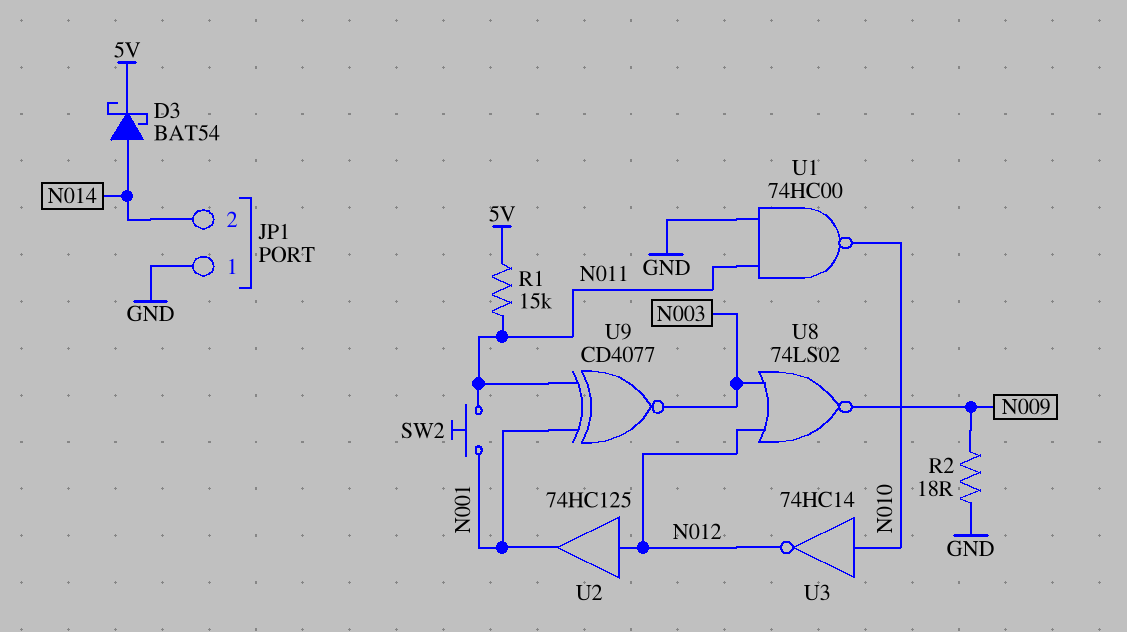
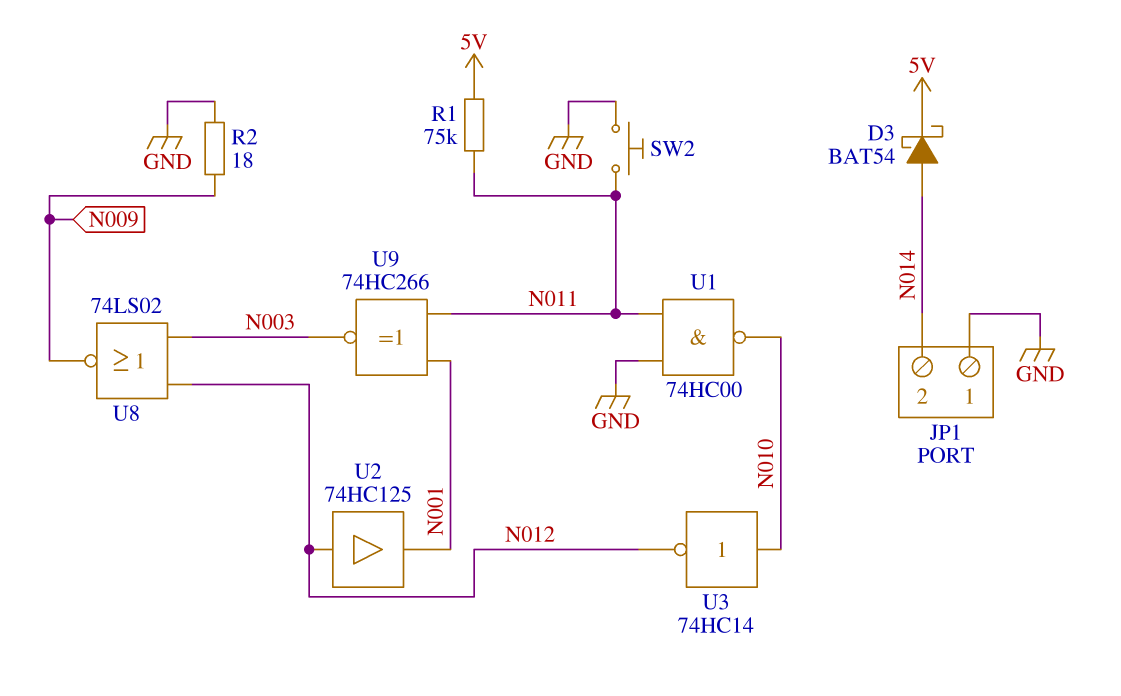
R1: 15k (5V, N011) -> 75k (5V, N011)
SW2: button (N001, N011) -> button (GND, N011)
U9: XNOR CD4077 (in N001, in N011, out N003) -> XNOR 74HC266 (in N001, in N011, out N003)

